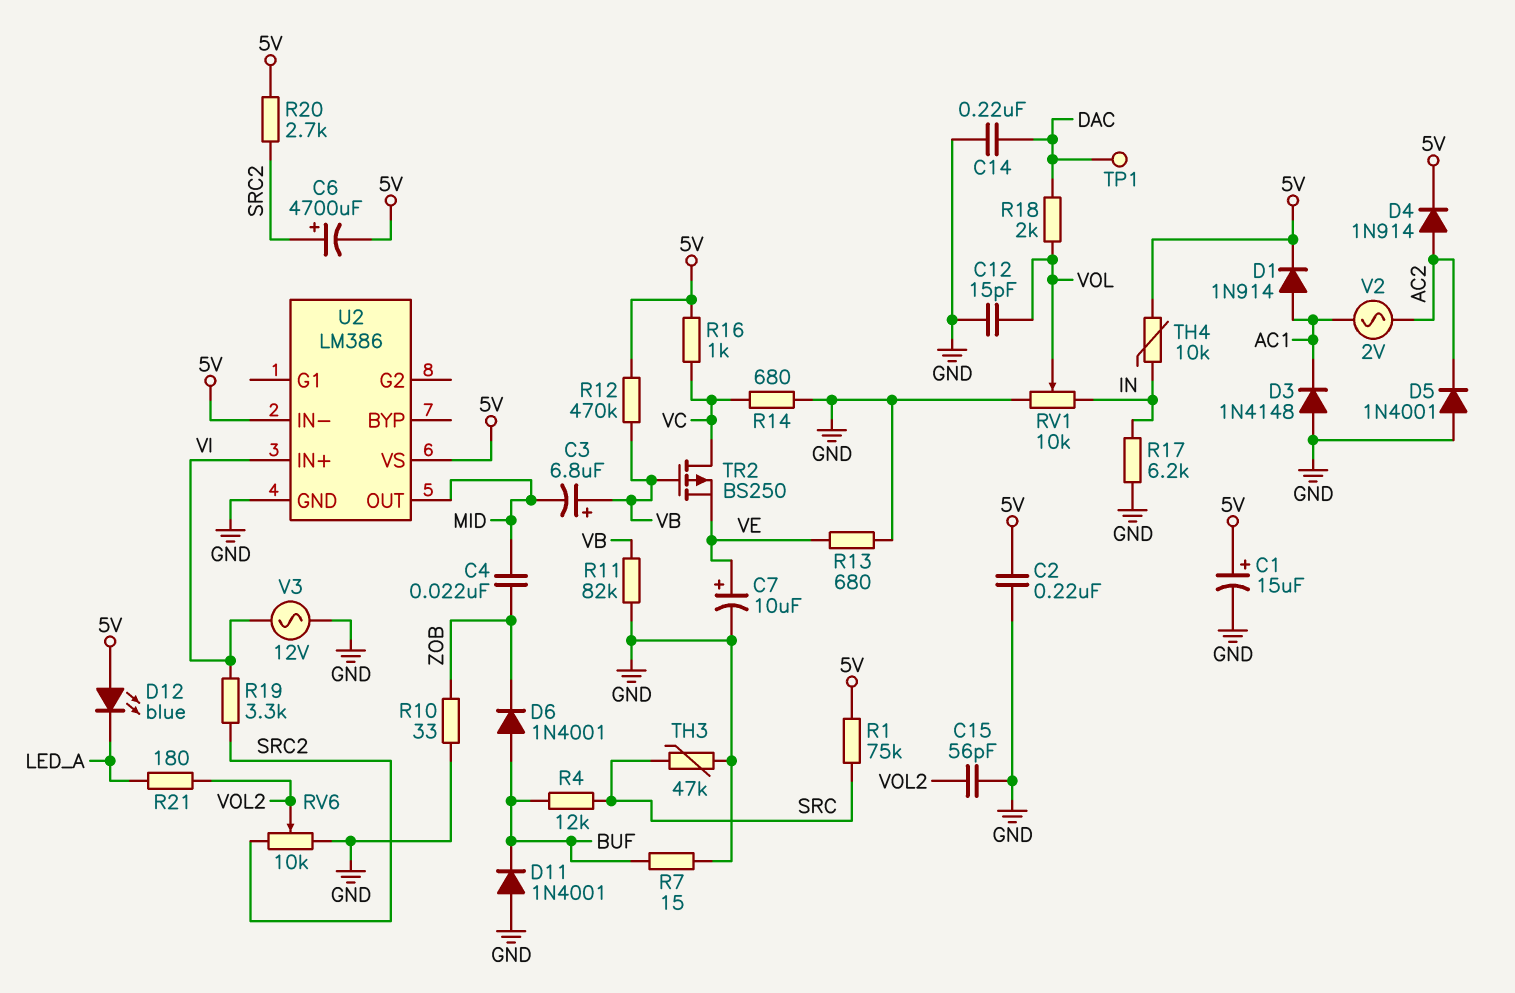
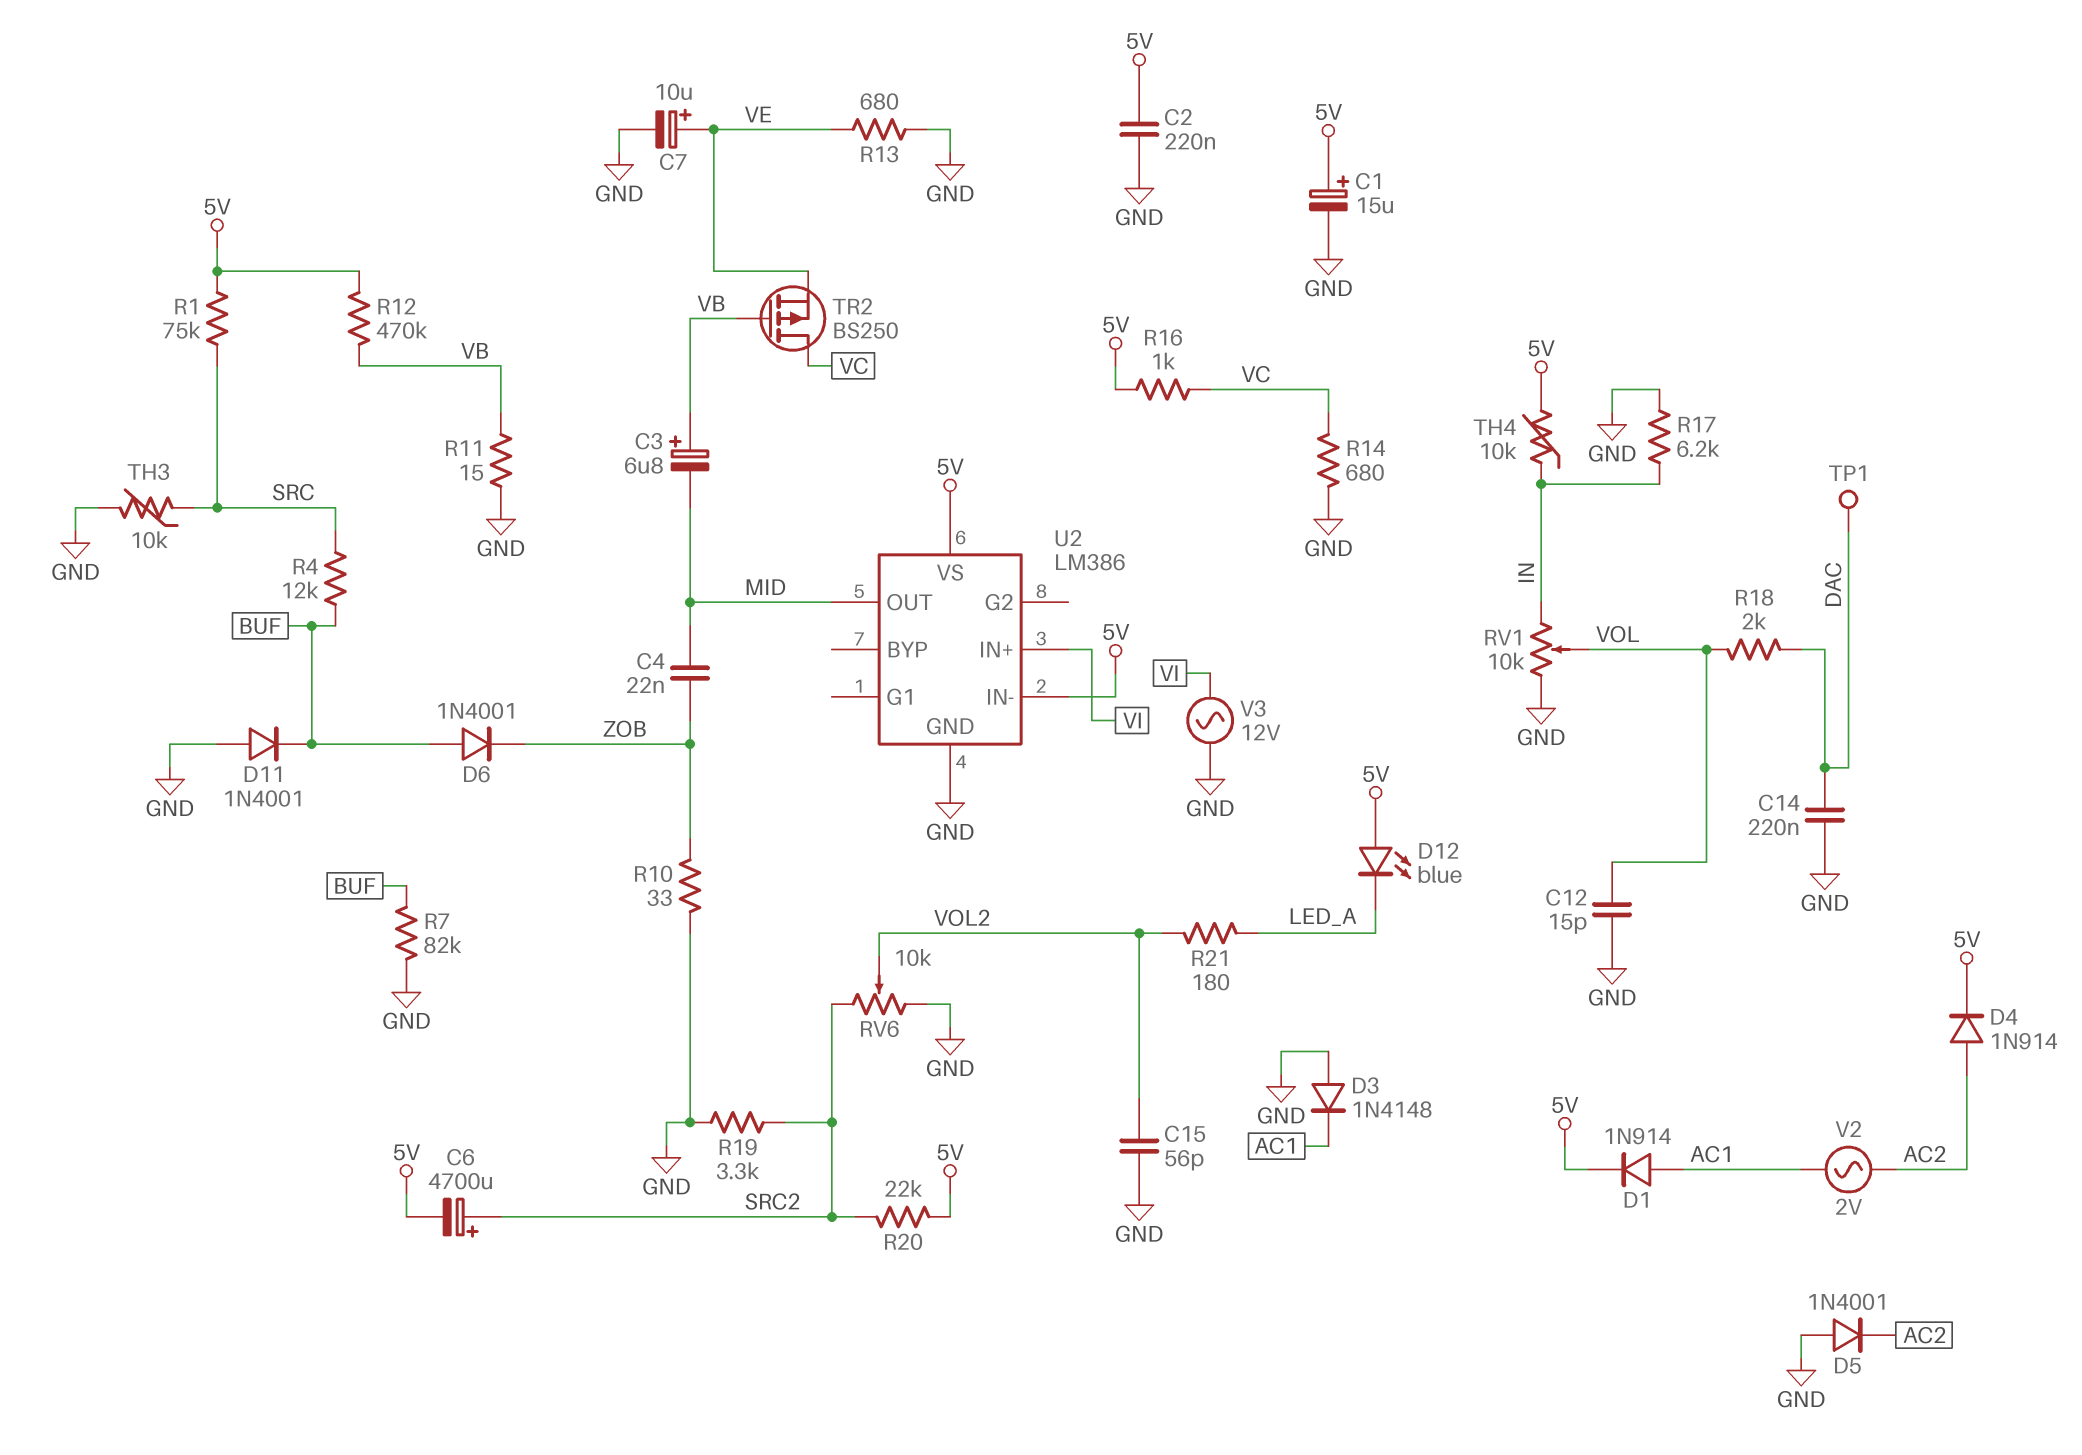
R7: 15 (BUF, GND) -> 82k (BUF, GND)
R11: 82k (GND, VB) -> 15 (GND, VB)
R19: 3.3k (SRC2, VI) -> 3.3k (GND, SRC2)
R20: 2.7k (5V, SRC2) -> 22k (5V, SRC2)
TH3: 47k (GND, SRC) -> 10k (GND, SRC)

